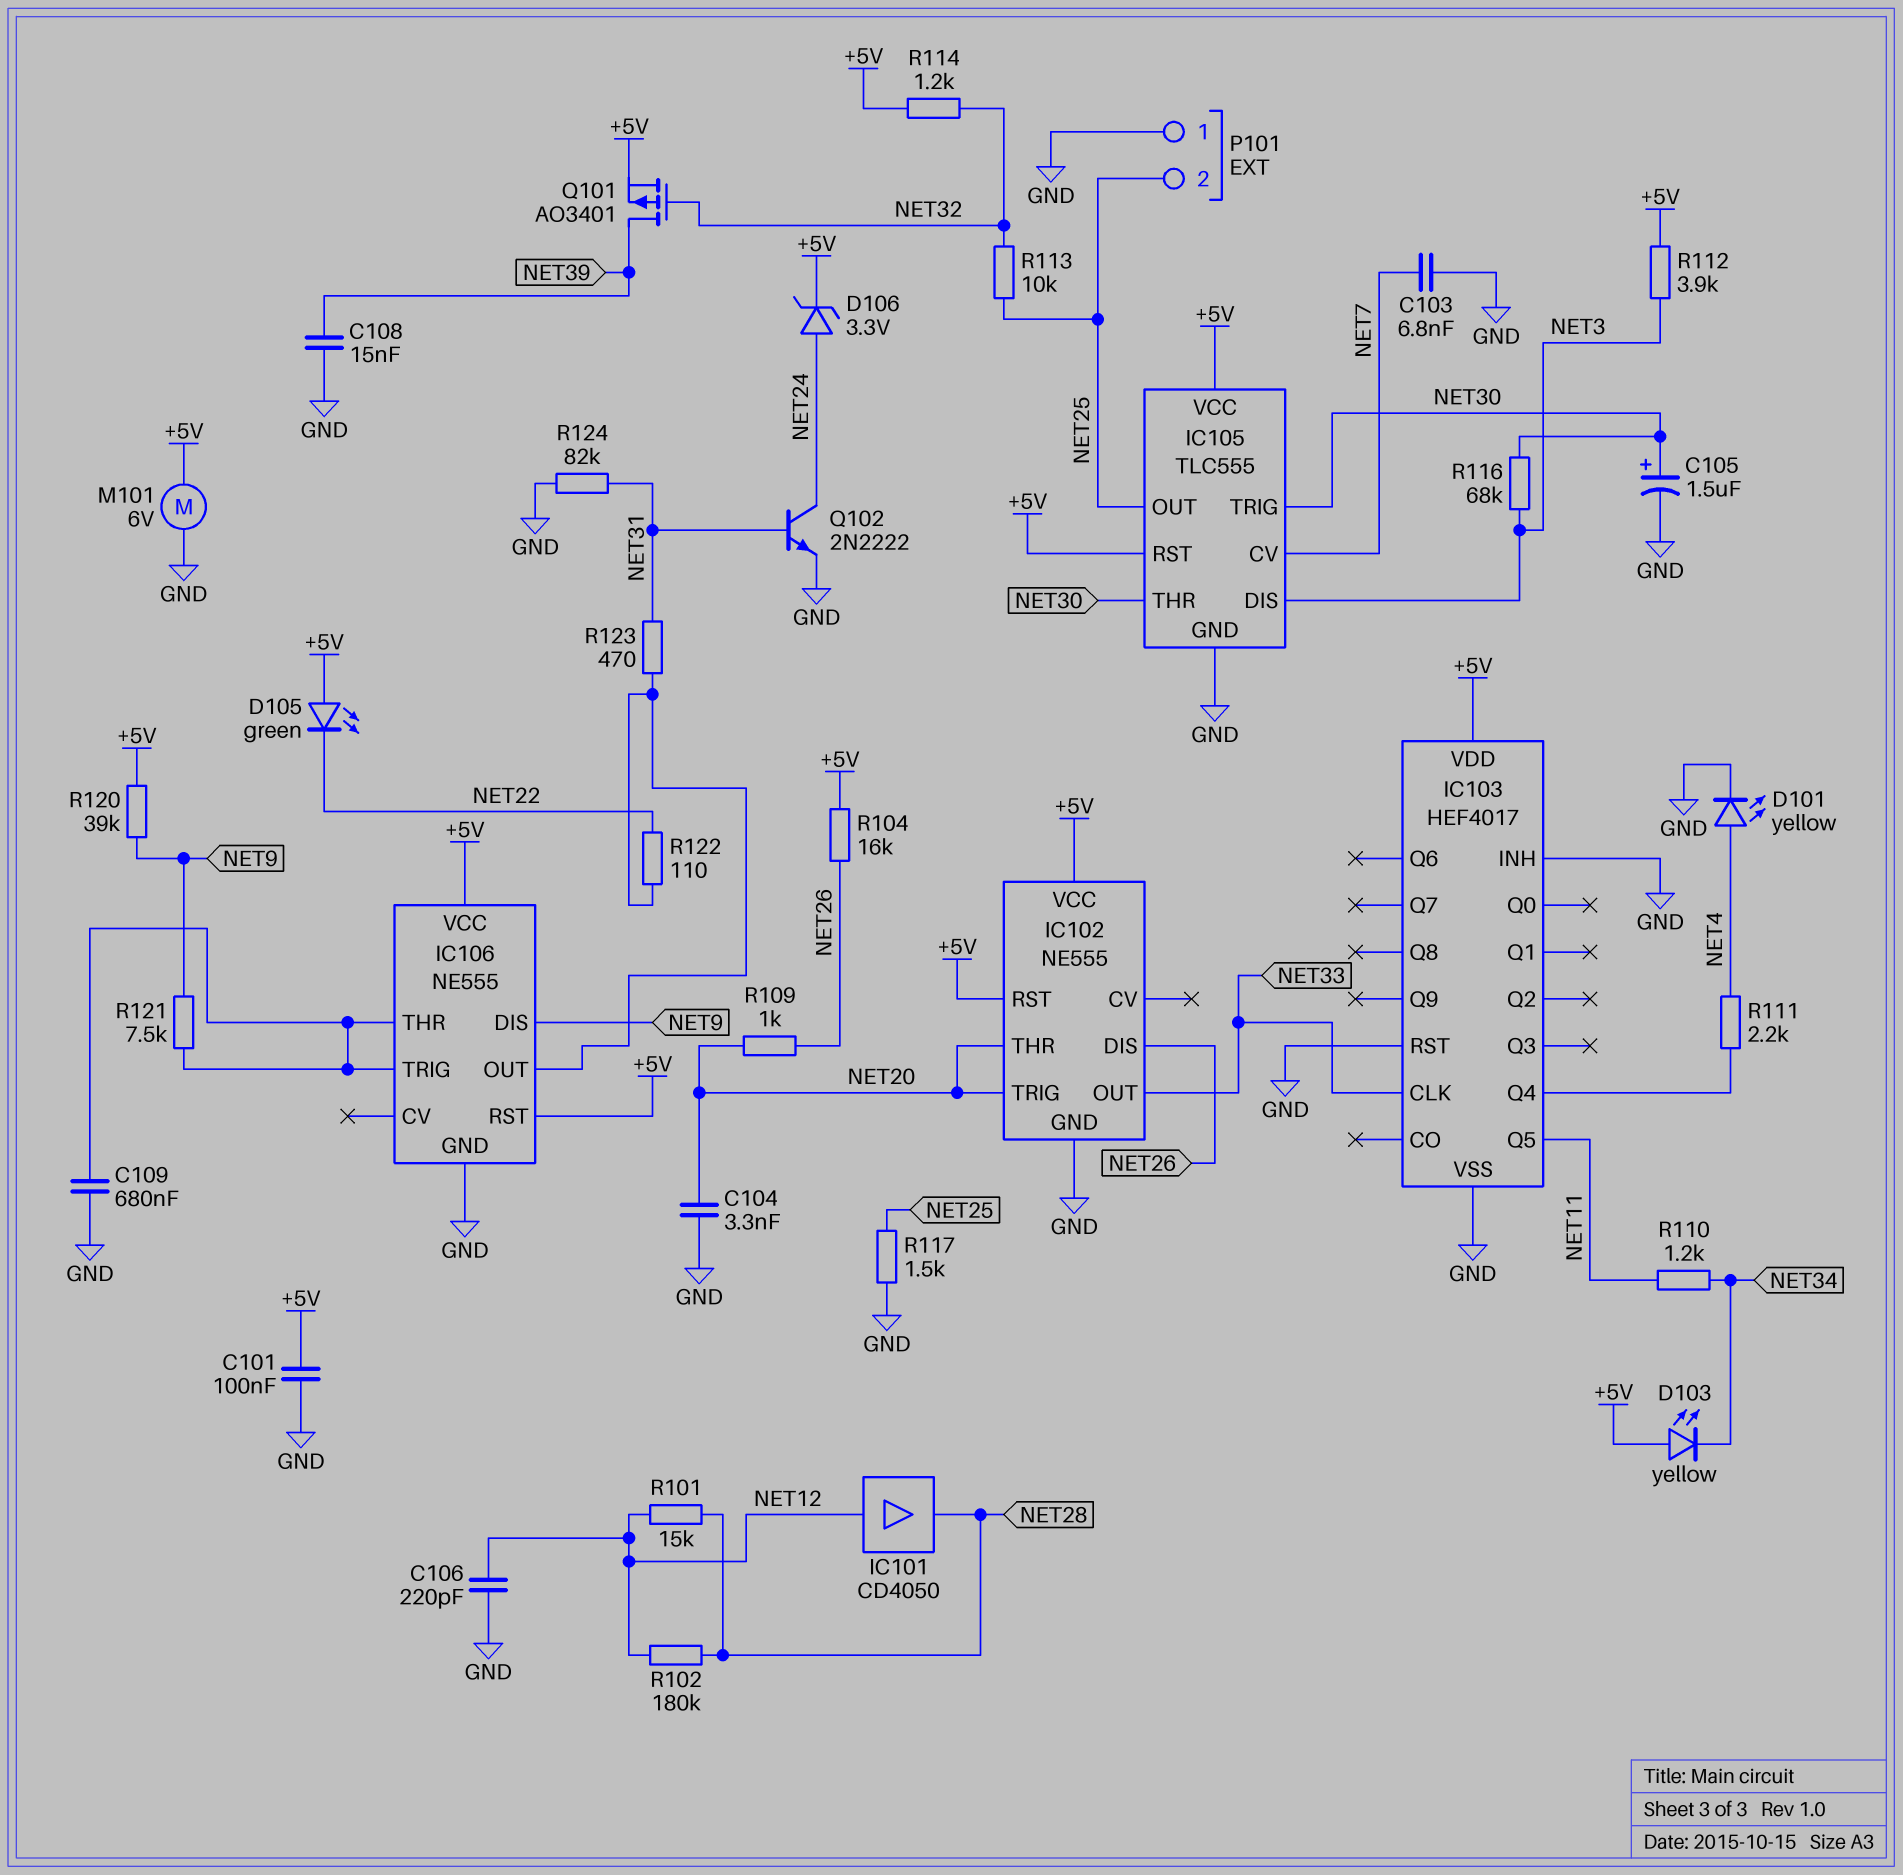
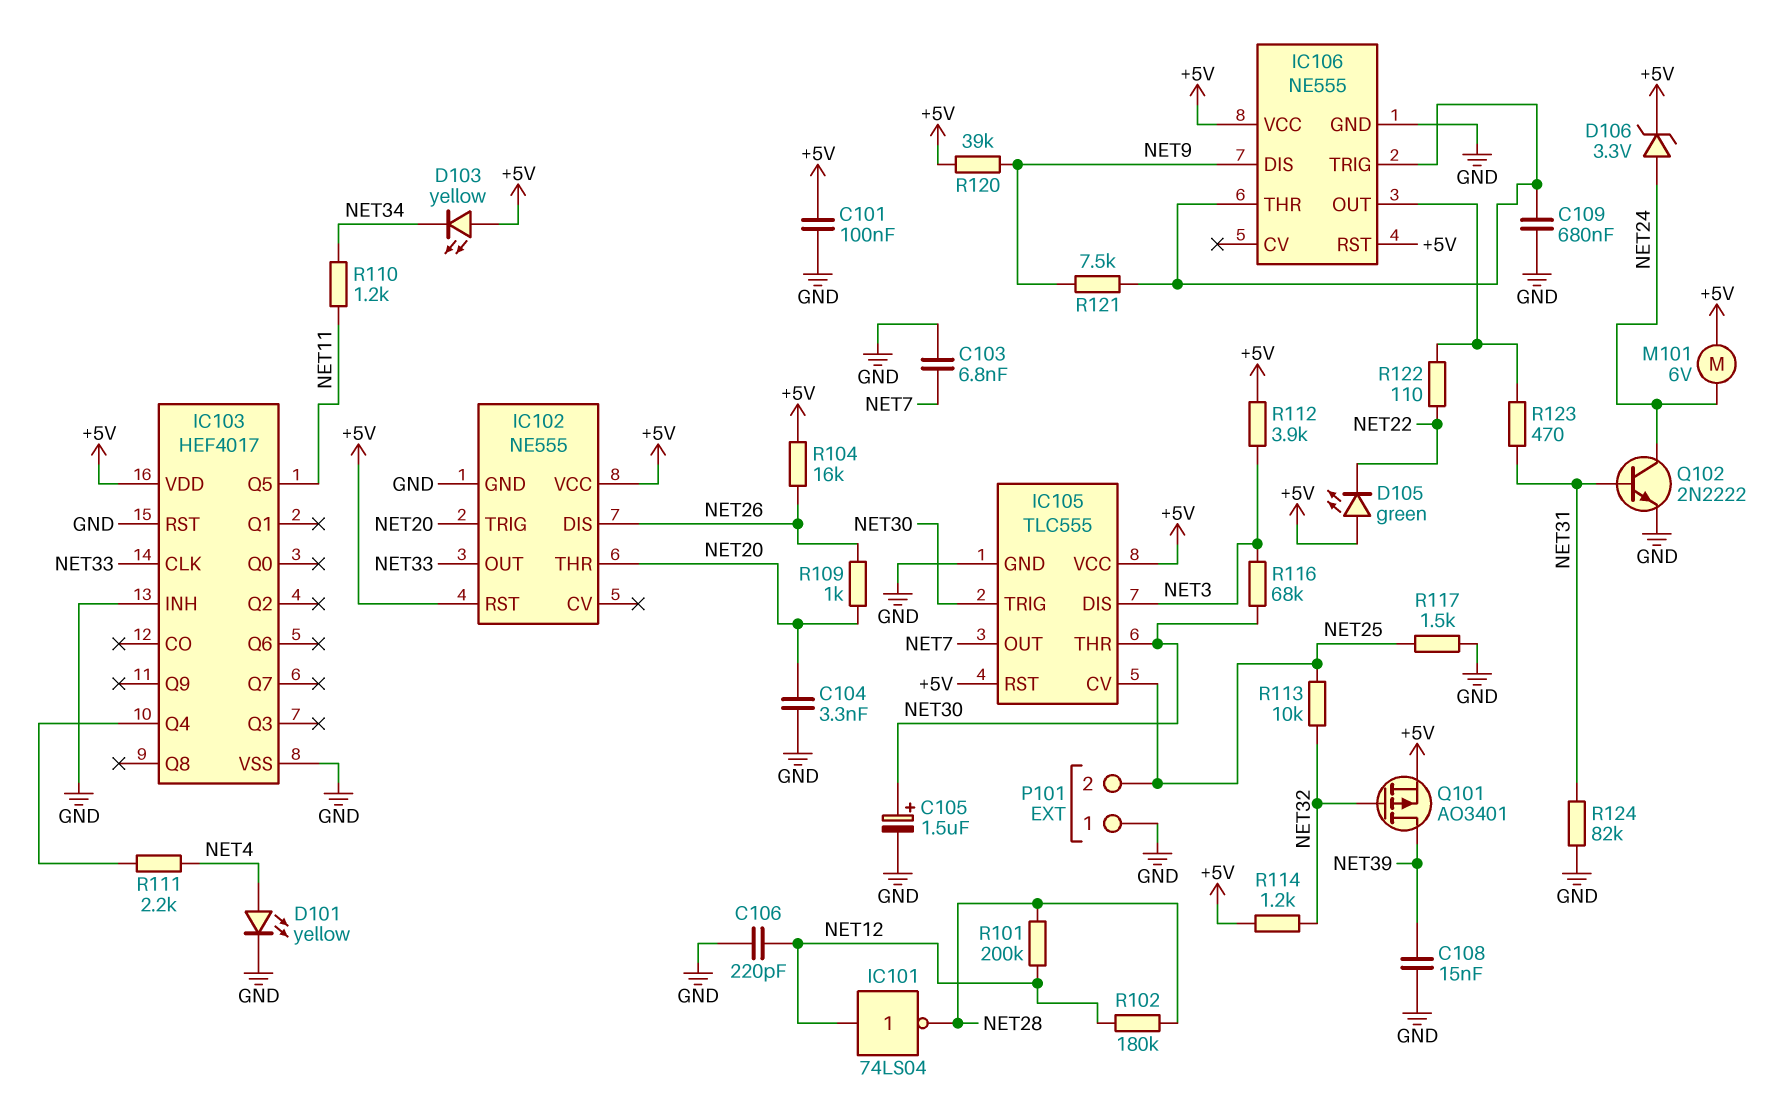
IC101: buffer CD4050 (in NET12, out NET28) -> NOT 74LS04 (in NET12, out NET28)
IC105 pin CV: NET7 -> NET25
IC105 pin OUT: NET25 -> NET7
M101: motor 6V (+5V, GND) -> motor 6V (+5V, NET24)
R101: 15k (NET12, NET28) -> 200k (NET12, NET28)

